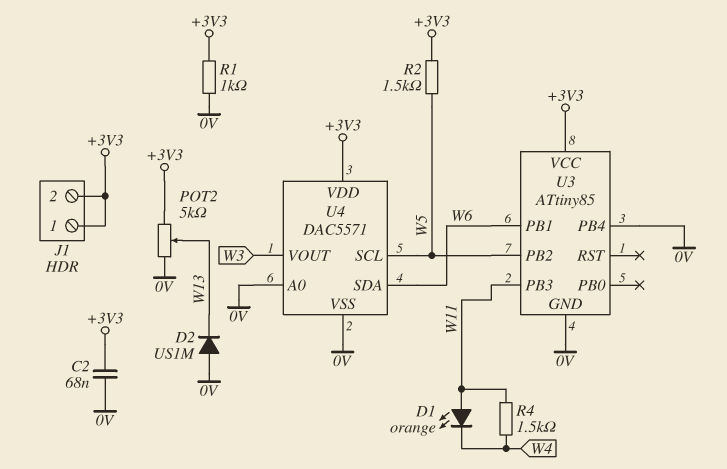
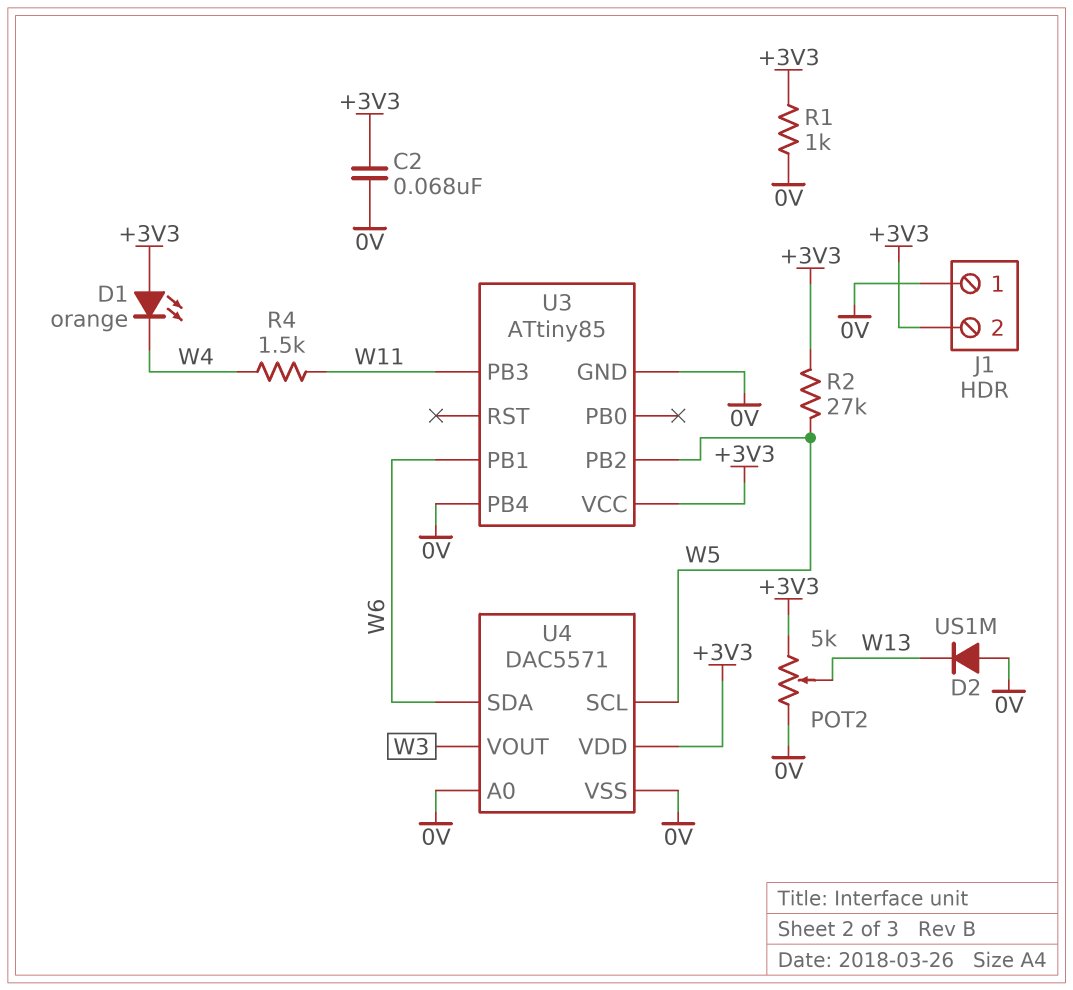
D1: LED orange (A W11, K W4) -> LED orange (A +3V3, K W4)
J1 pin 1: +3V3 -> 0V
R2: 1.5k (+3V3, W5) -> 27k (+3V3, W5)

